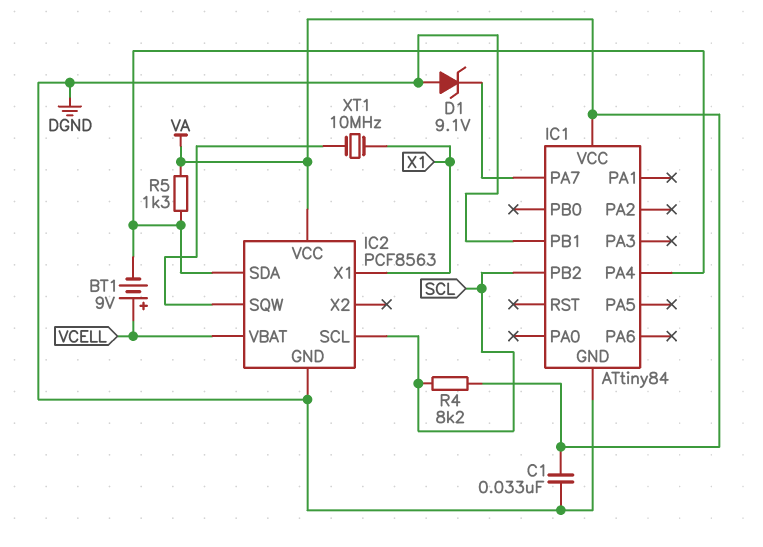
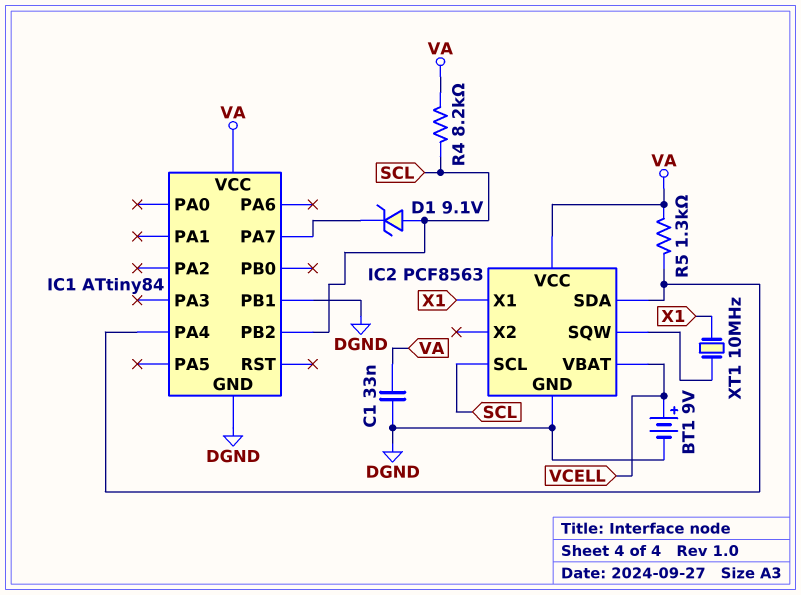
BT1: 9V (plus VCELL, minus IC1/PA4) -> 9V (plus VCELL, minus DGND)
D1: zener 9.1V (A DGND, K IC1/PA7) -> zener 9.1V (A SCL, K IC1/PA7)

